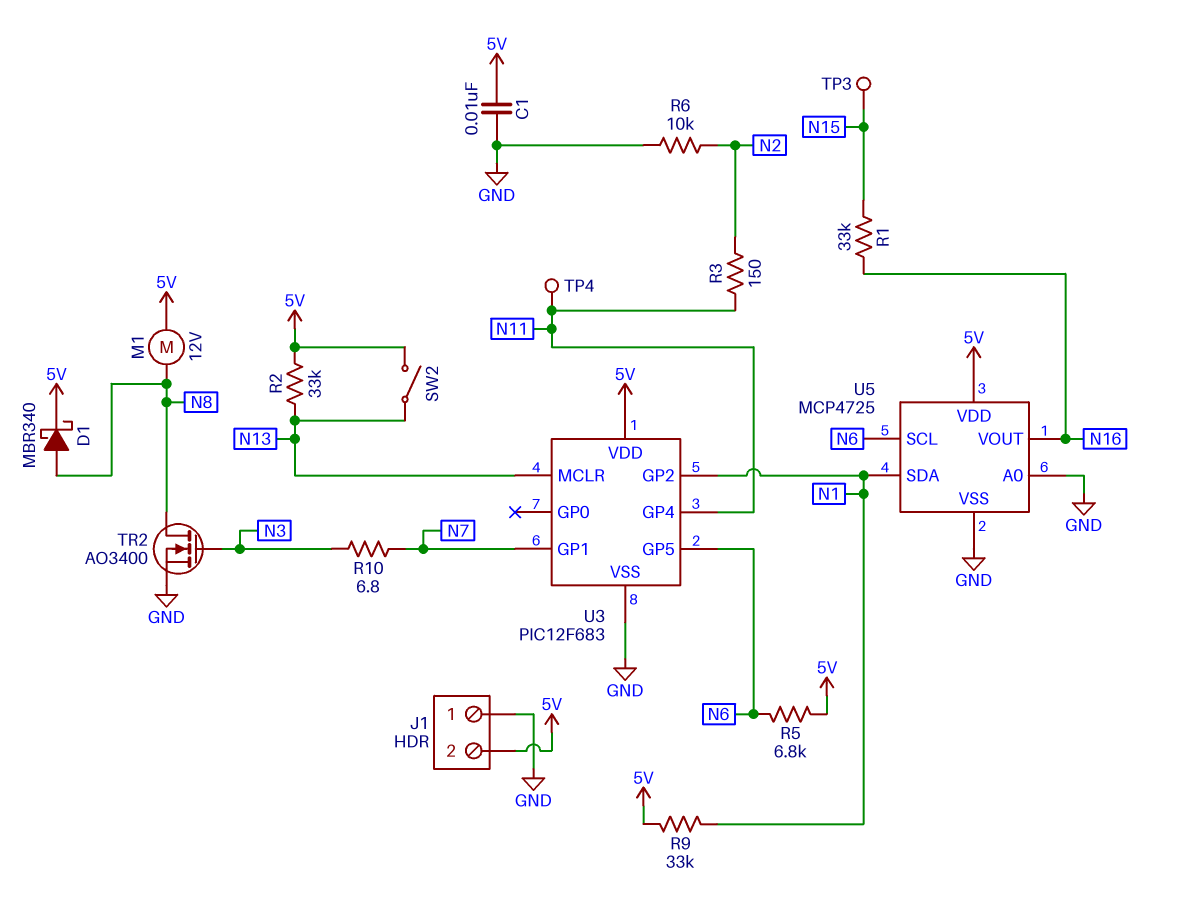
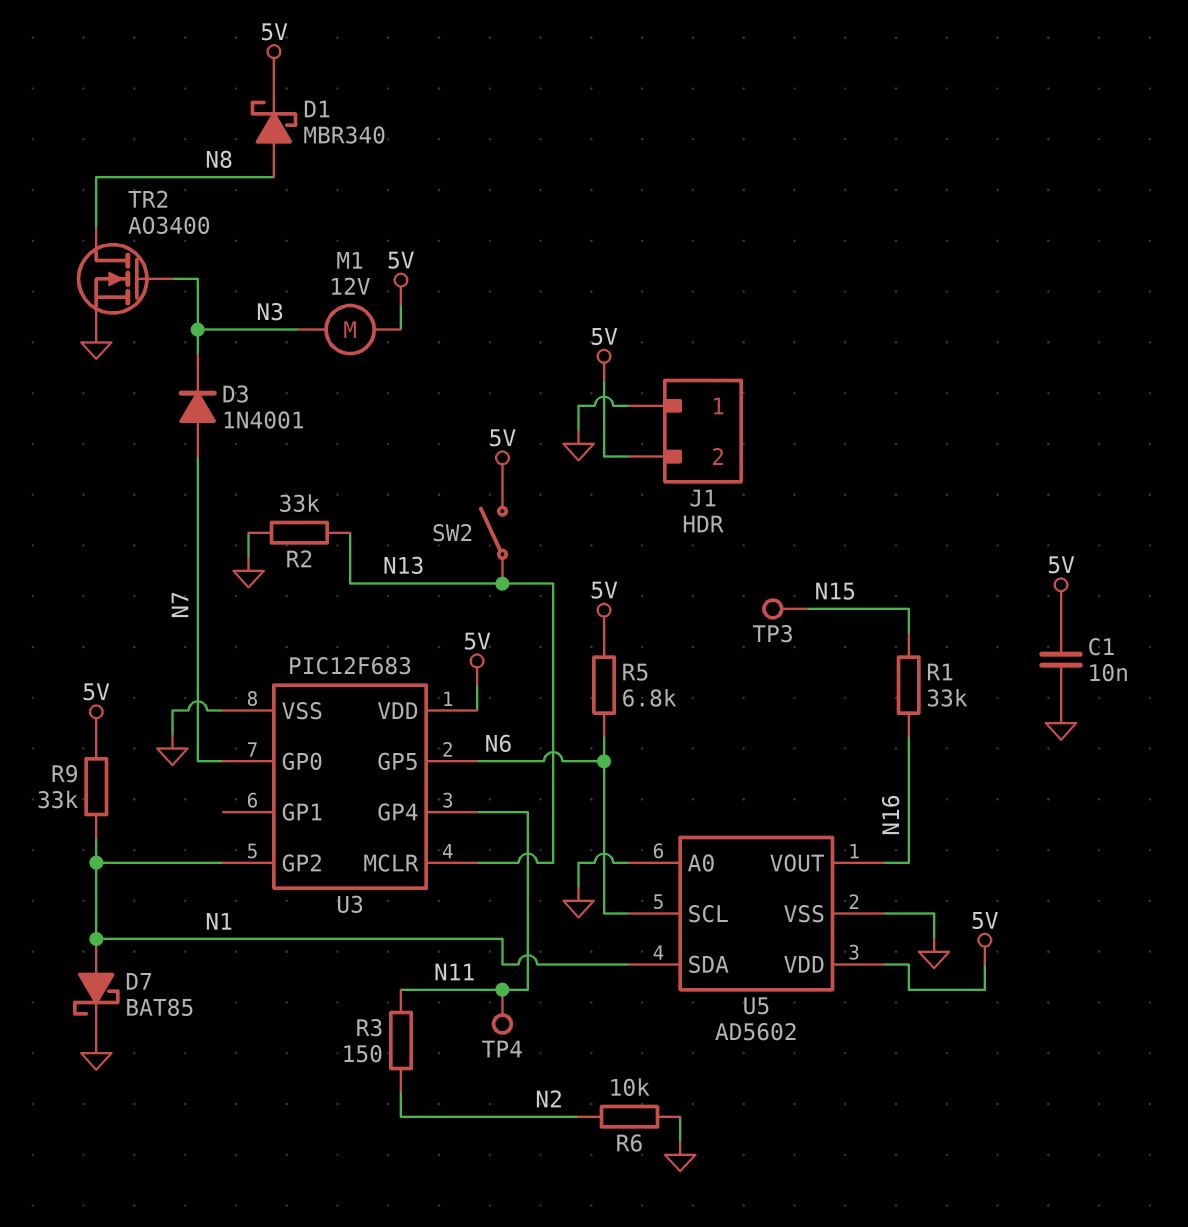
D3: none -> diode 1N4001 (A N7, K N3)
D7: none -> schottky BAT85 (A N1, K GND)
M1: motor 12V (5V, N8) -> motor 12V (5V, N3)
R2: 33k (5V, N13) -> 33k (GND, N13)
R10: 6.8 (N3, N7) -> none
U3 pin GP0: none -> N7
U3 pin GP1: N7 -> none
U5: MCP4725 -> AD5602

